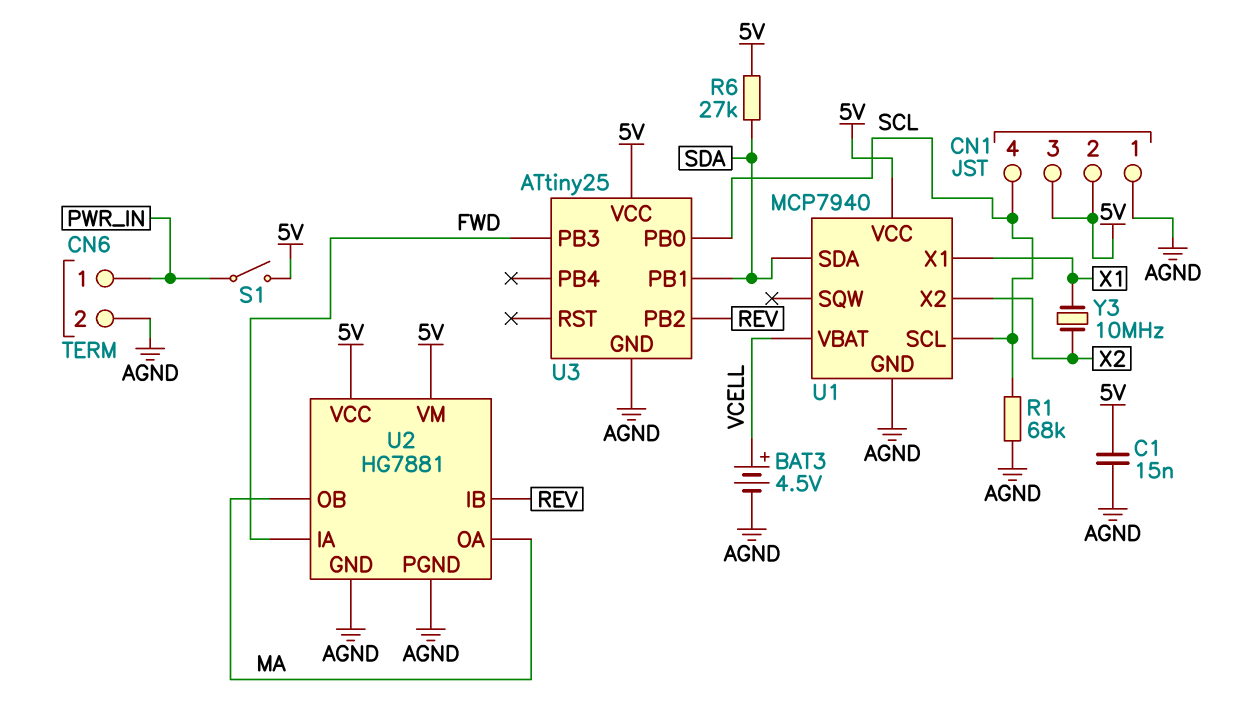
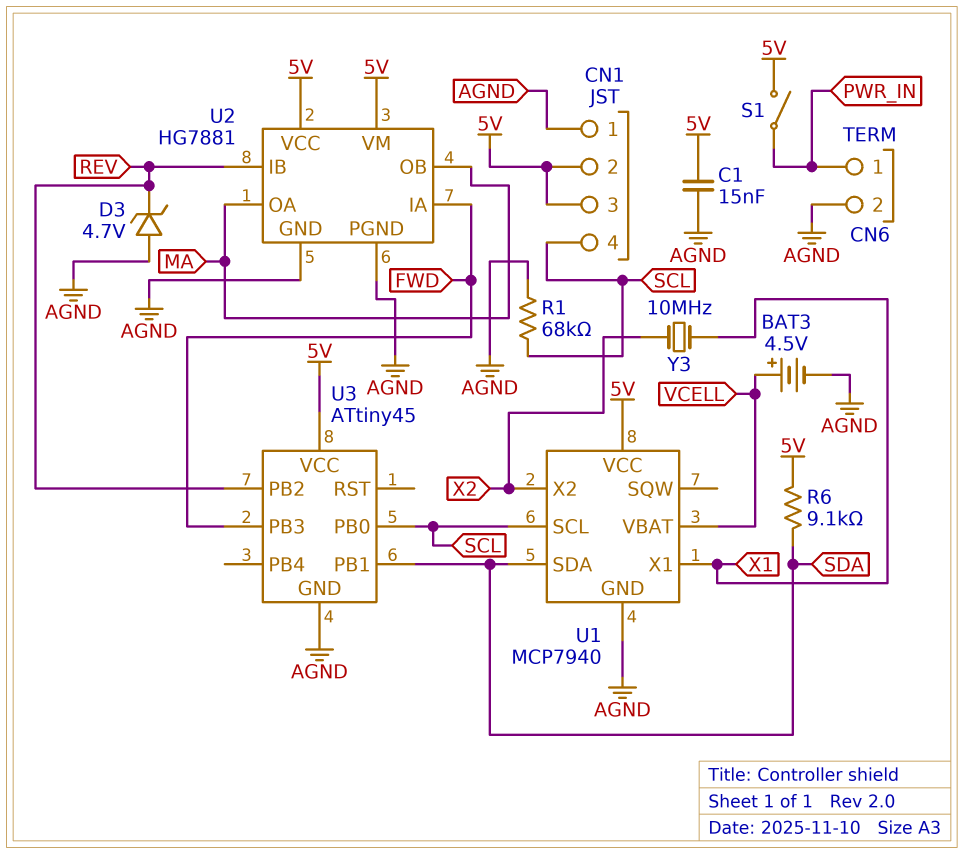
D3: none -> zener 4.7V (A AGND, K REV)
R6: 27k (5V, SDA) -> 9.1k (5V, SDA)
U3: ATtiny25 -> ATtiny45

